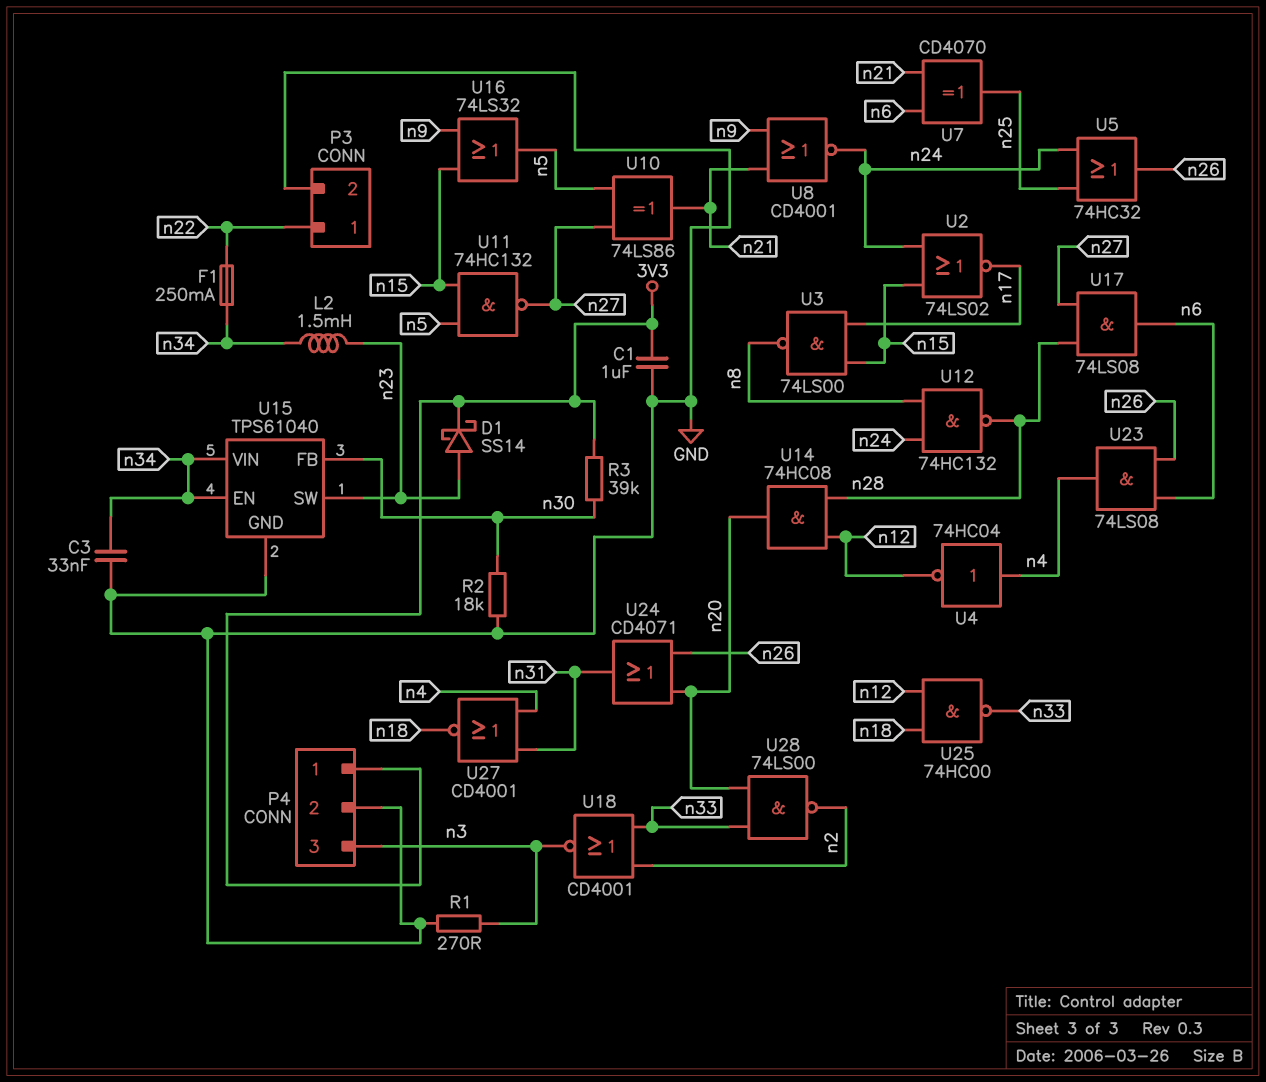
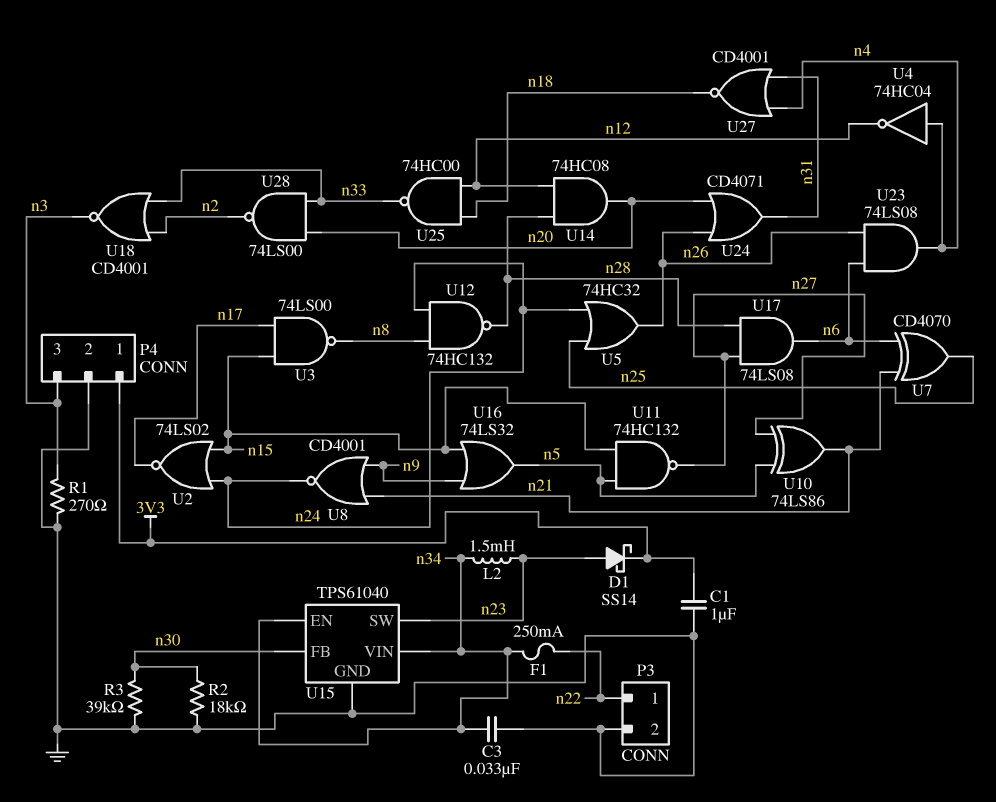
R3: 39k (3V3, n30) -> 39k (GND, n30)

